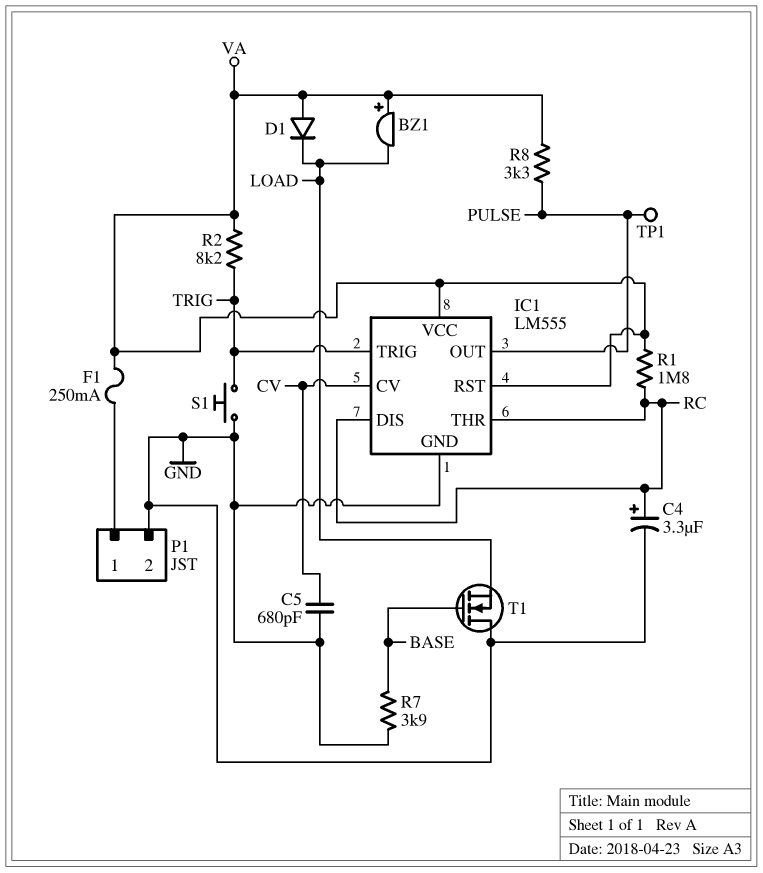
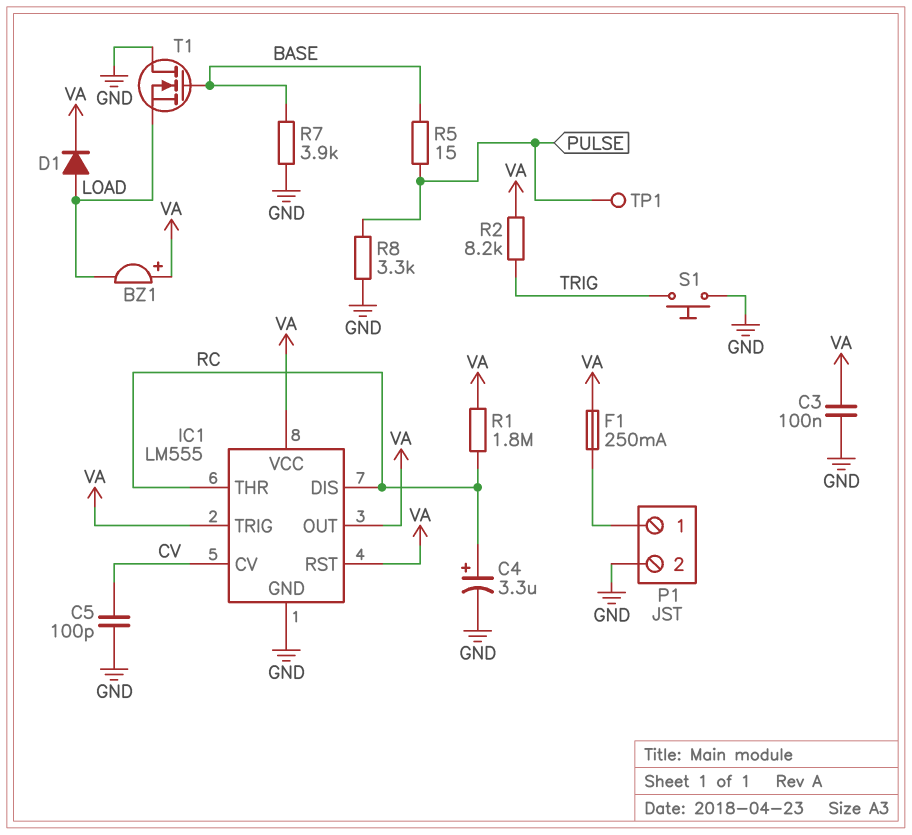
C3: none -> 100nF (GND, VA)
C5: 680pF (CV, GND) -> 100pF (CV, GND)
D1: diode (A VA, K LOAD) -> diode (A LOAD, K VA)
IC1 pin OUT: PULSE -> VA
IC1 pin TRIG: TRIG -> VA
R5: none -> 15 (BASE, PULSE)
R8: 3.3k (PULSE, VA) -> 3.3k (GND, PULSE)

